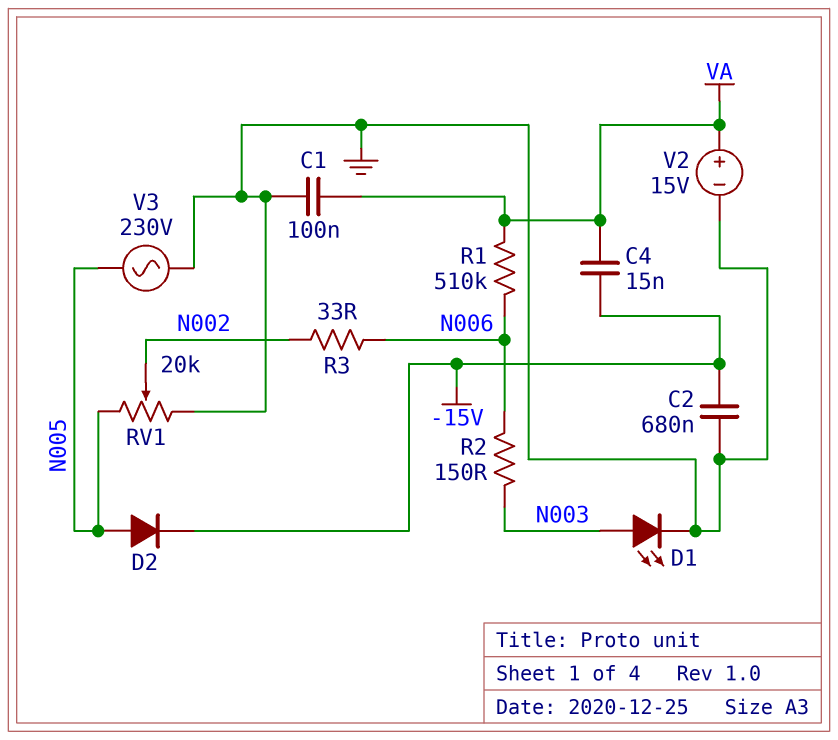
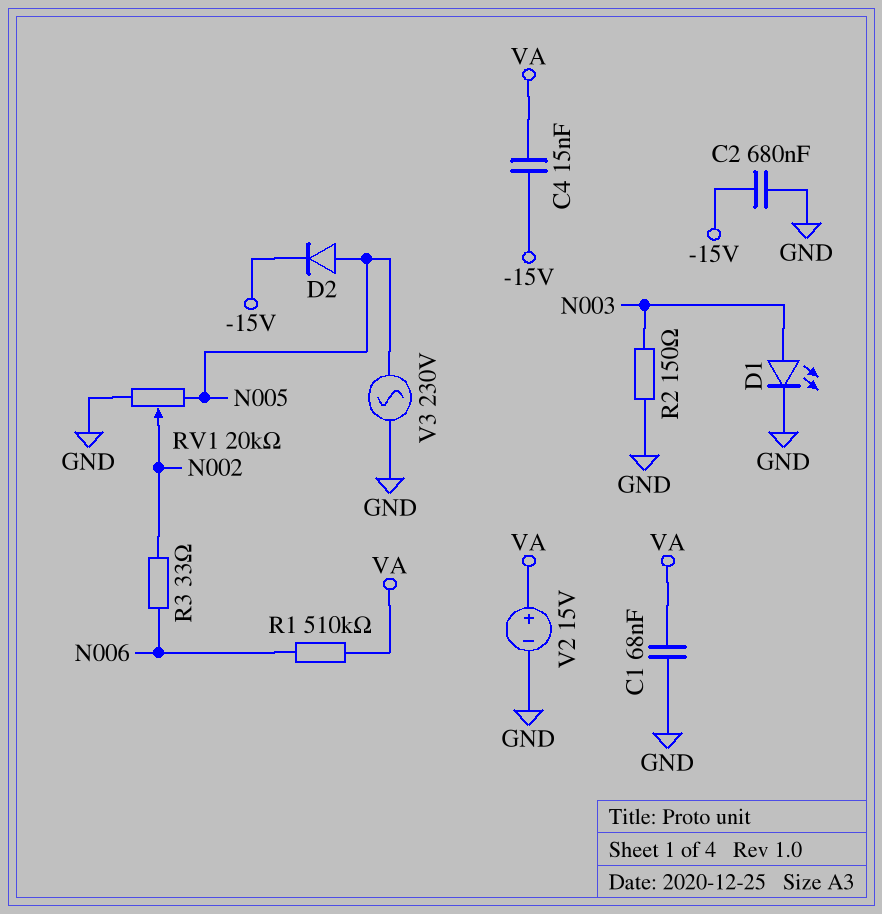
C1: 100nF (GND, VA) -> 68nF (GND, VA)
R2: 150 (N003, N006) -> 150 (GND, N003)

